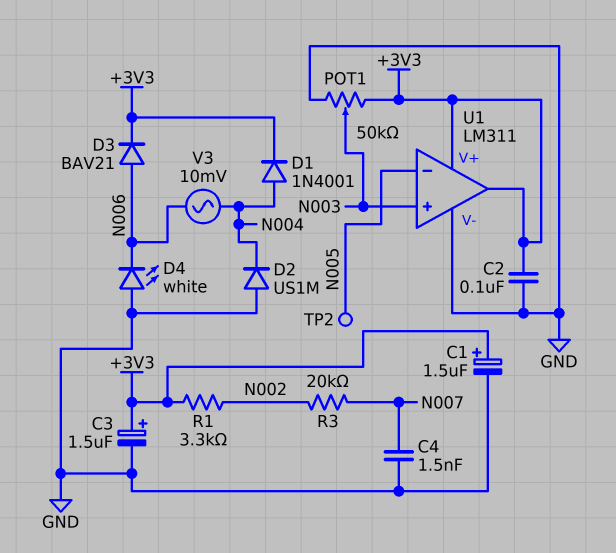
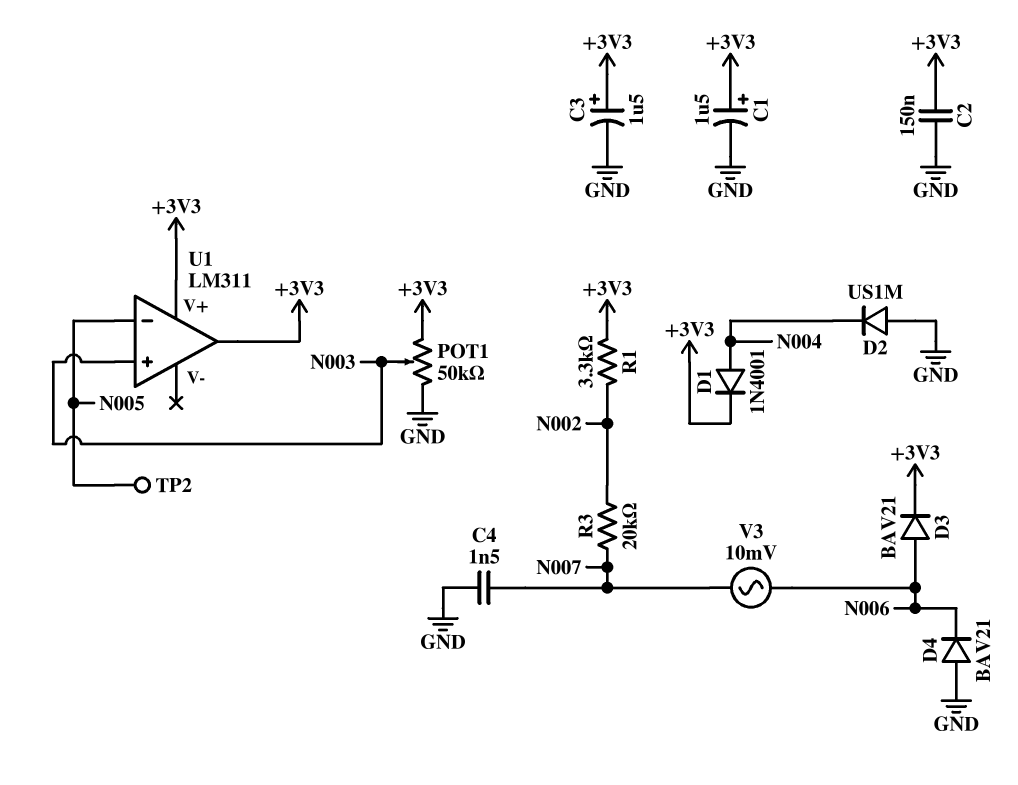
C2: 100nF (+3V3, GND) -> 150nF (+3V3, GND)
D4: LED white (A GND, K N006) -> diode BAV21 (A GND, K N006)
U1 pin V-: GND -> none
V3: AC 10mV (N004, N006) -> AC 10mV (N006, N007)

